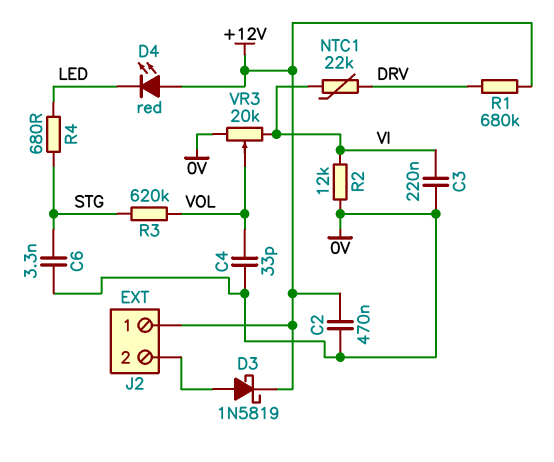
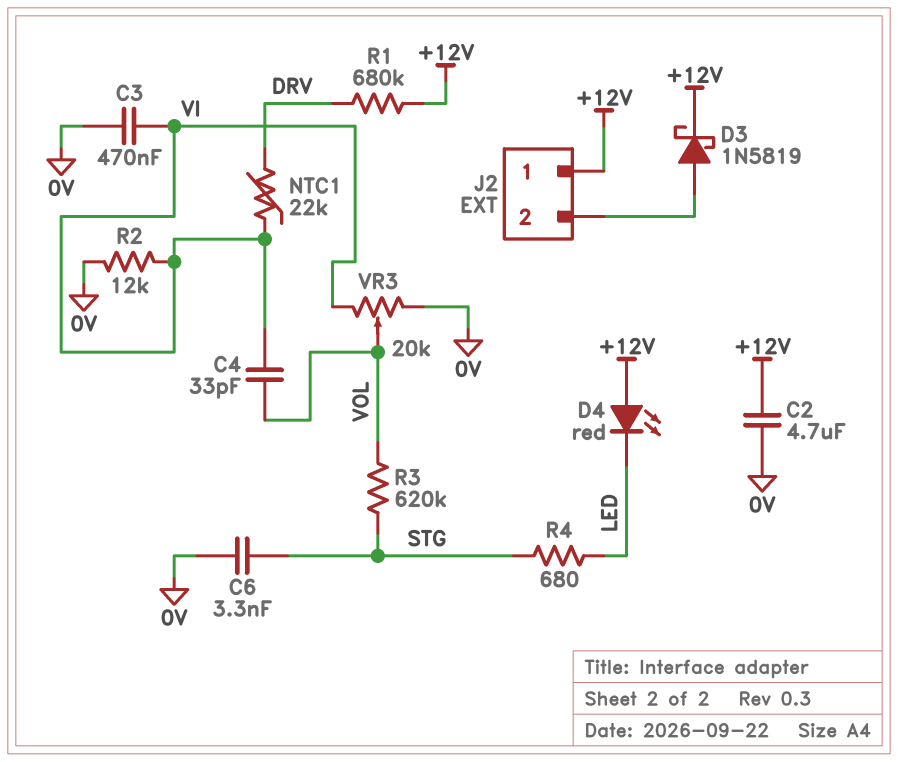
C2: 470nF (+12V, 0V) -> 4.7uF (+12V, 0V)
C3: 220nF (0V, VI) -> 470nF (0V, VI)
C4: 33pF (0V, VOL) -> 33pF (VI, VOL)

